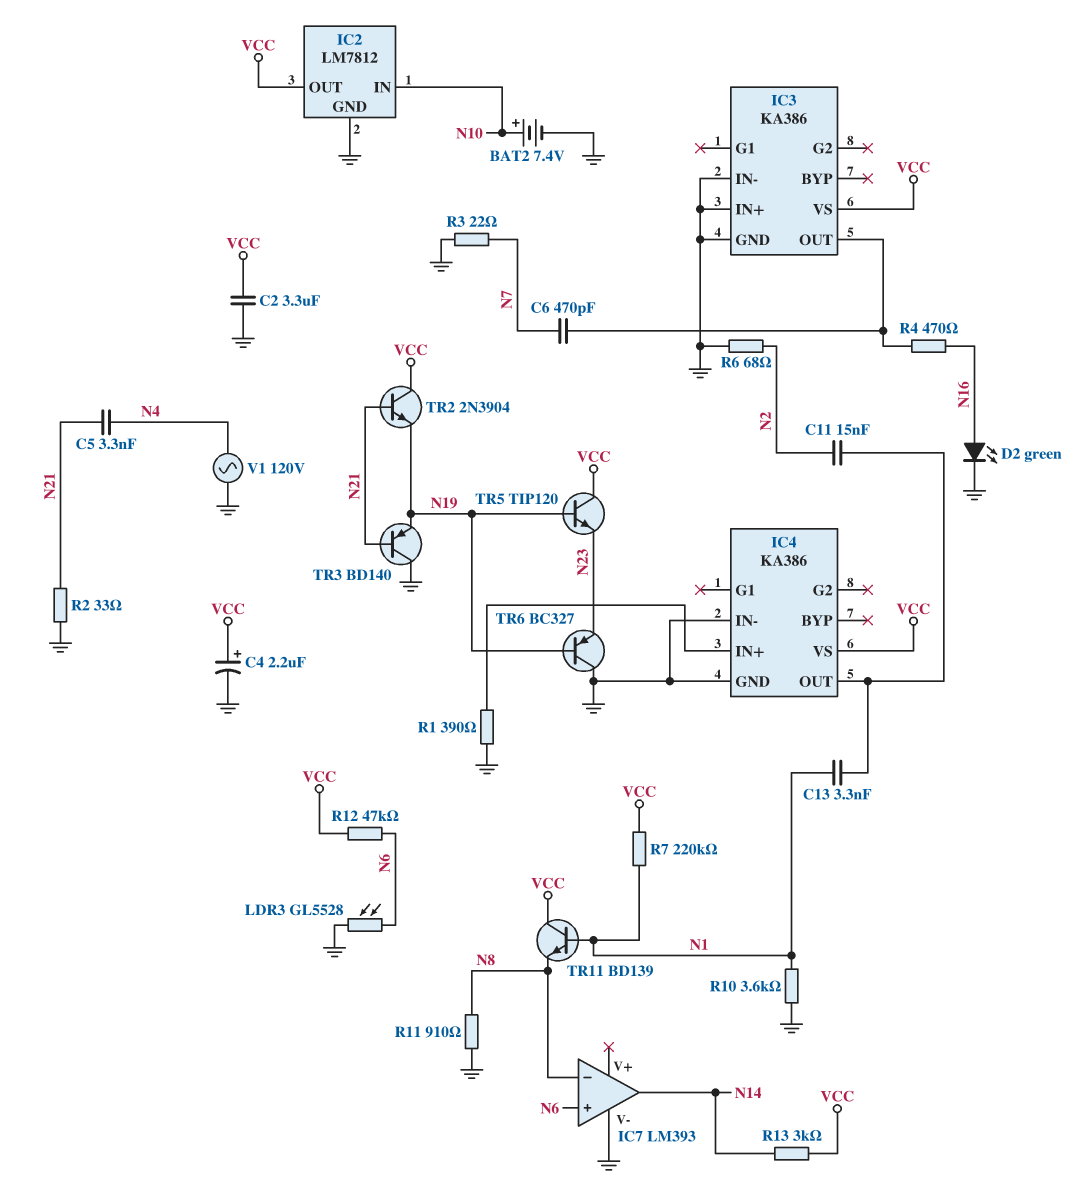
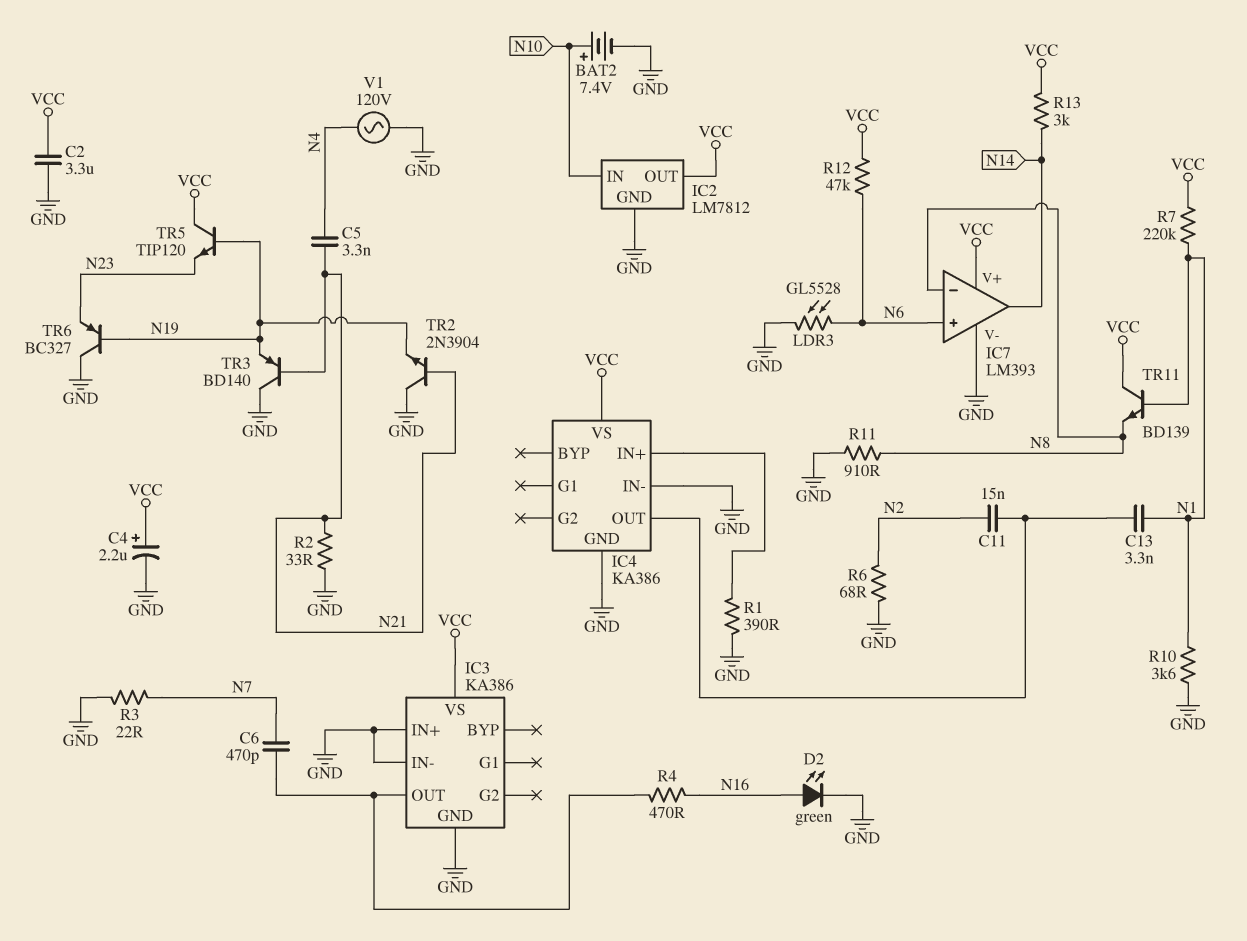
IC7 pin V+: none -> VCC
TR2: NPN 2N3904 (B N21, C VCC, E N19) -> NPN 2N3904 (B N21, C GND, E N19)

